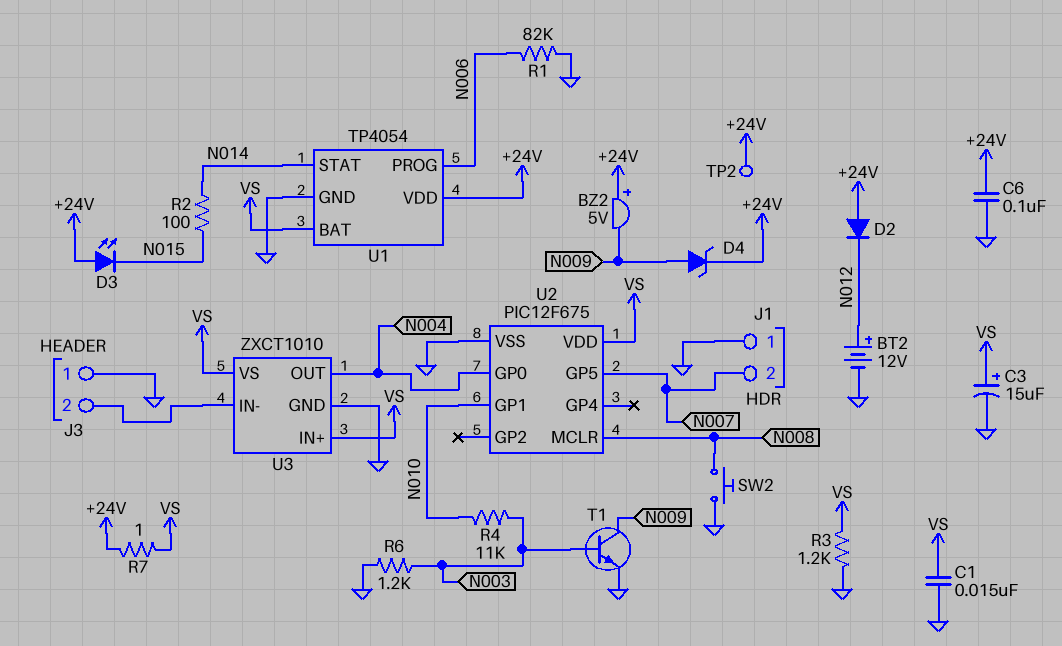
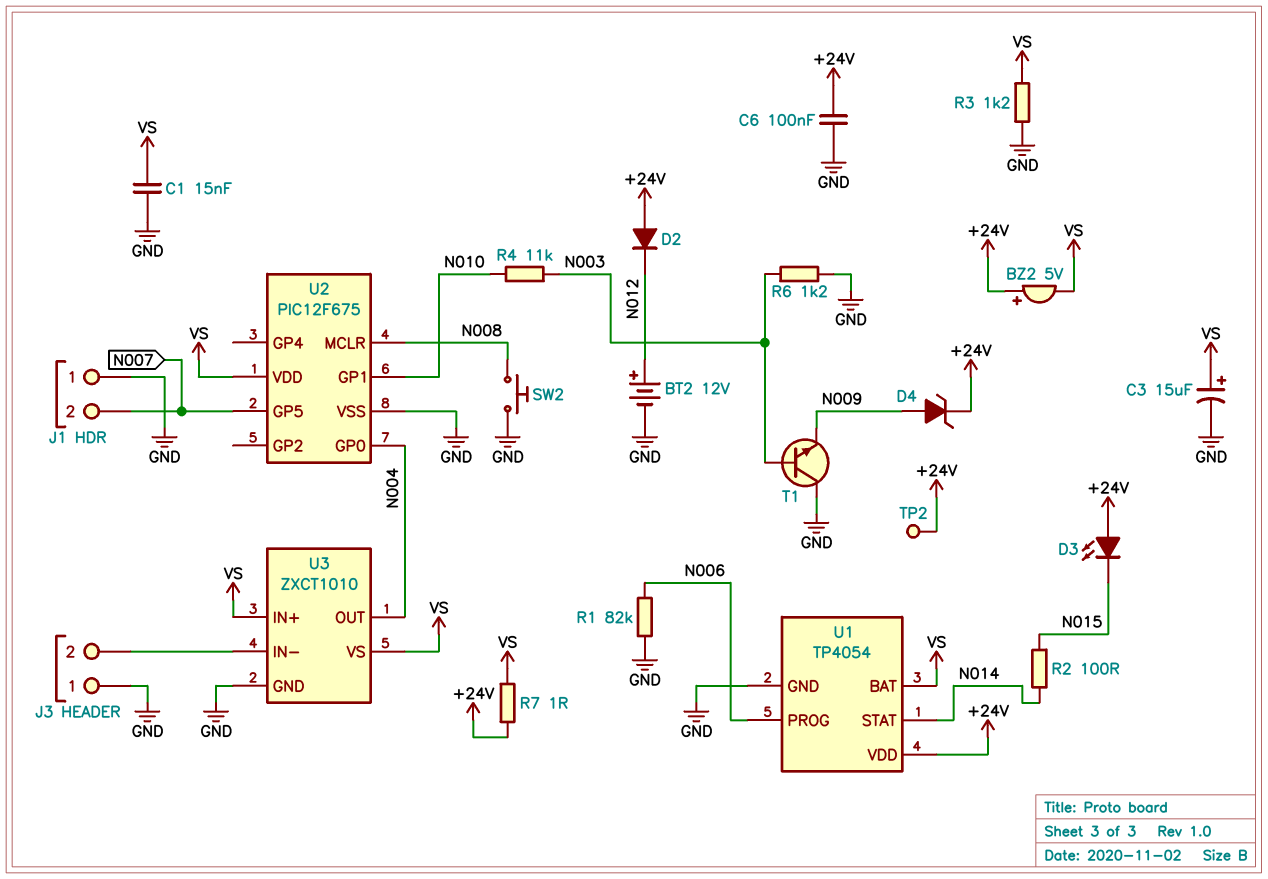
BZ2: buzzer 5V (plus +24V, minus N009) -> buzzer 5V (plus +24V, minus VS)
T1: NPN (B N003, C N009, E GND) -> NPN (B N003, C GND, E N009)

